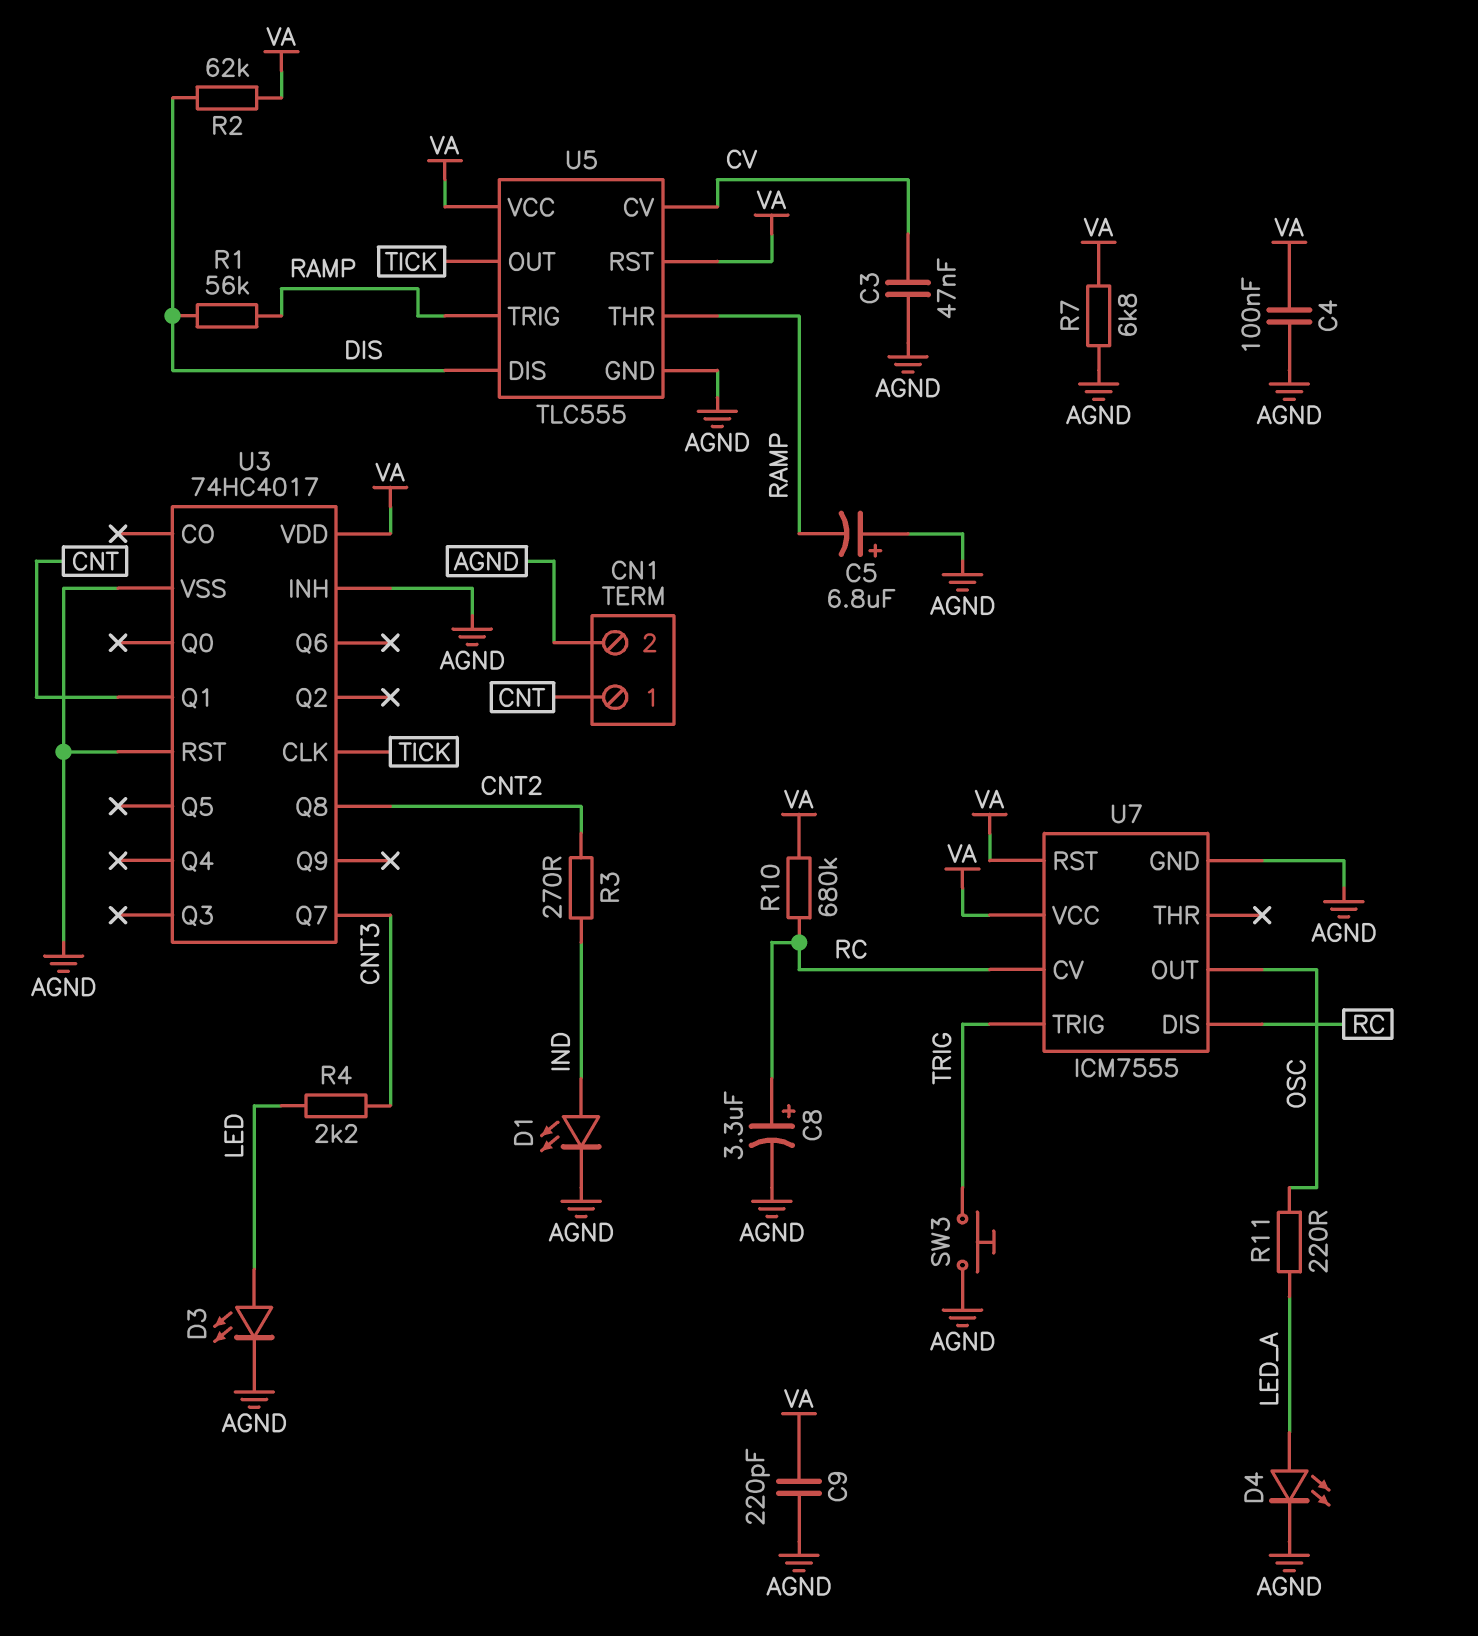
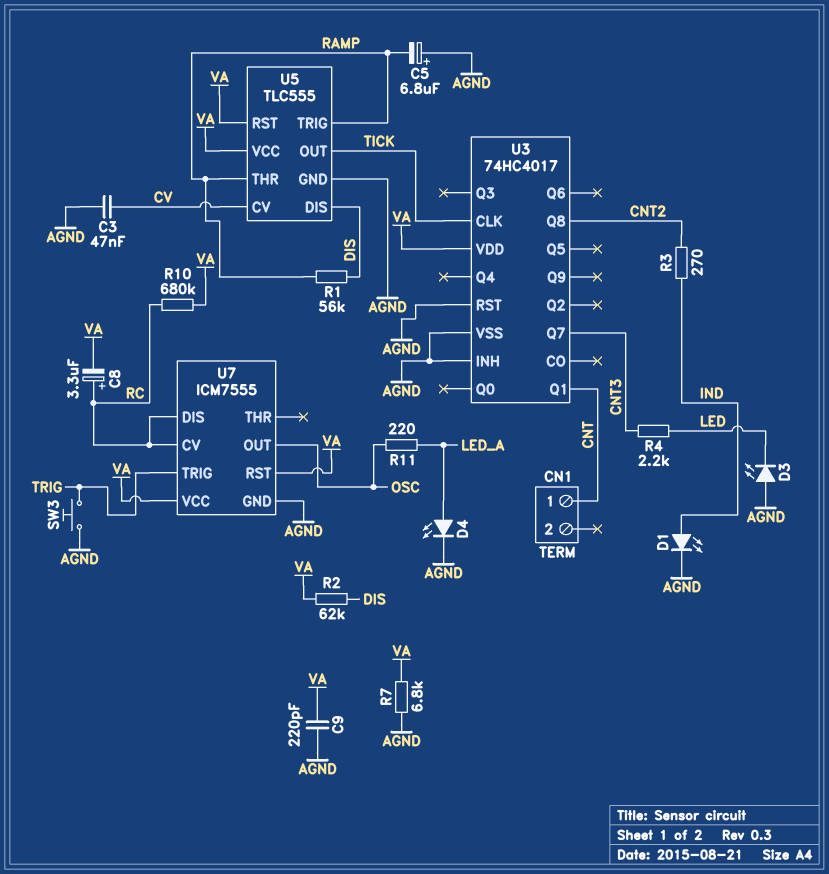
C4: 100nF (AGND, VA) -> none
C8: 3.3uF (plus RC, minus AGND) -> 3.3uF (plus RC, minus VA)
CN1 pin 2: AGND -> none
D3: LED (A LED, K AGND) -> LED (A AGND, K LED)

